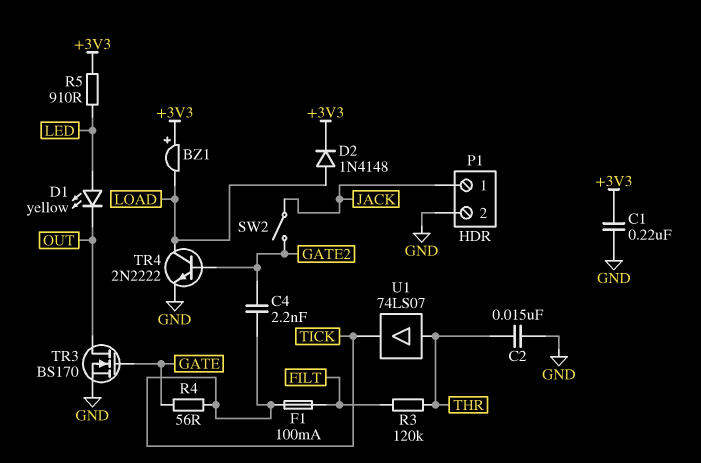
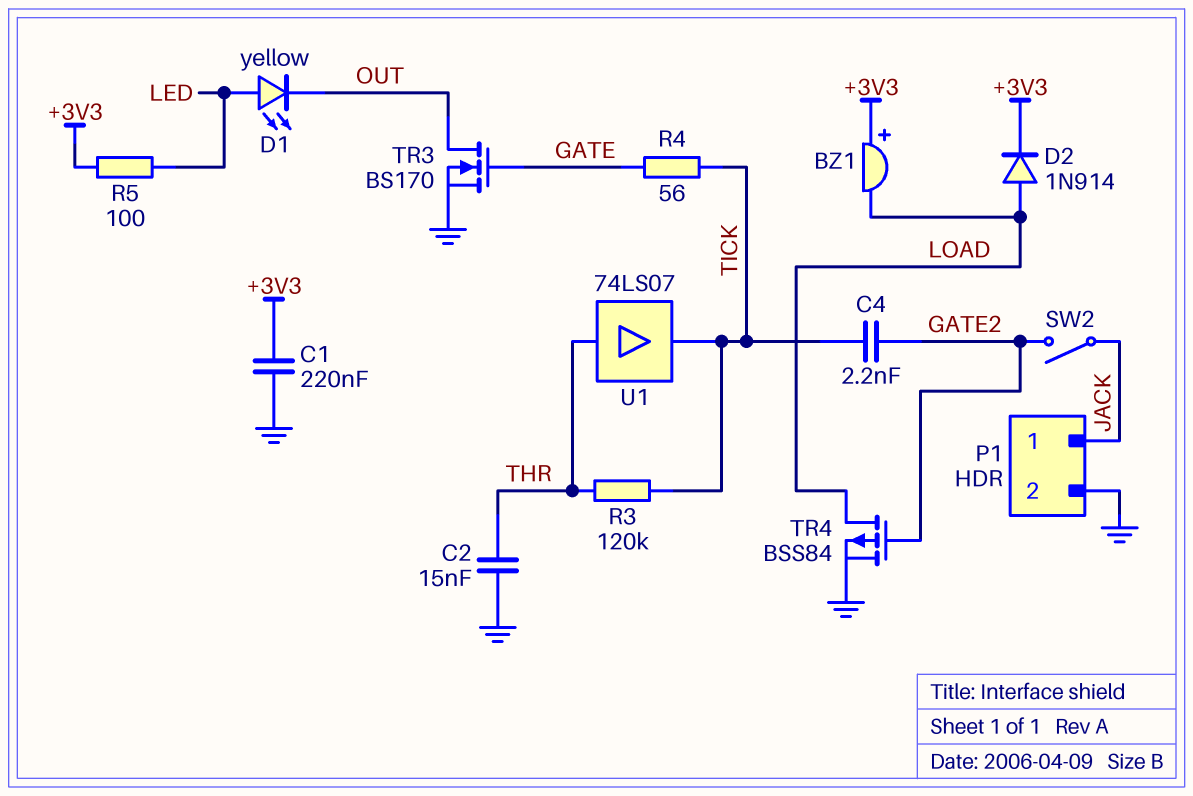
D2: diode 1N4148 (A LOAD, K +3V3) -> diode 1N914 (A LOAD, K +3V3)
F1: 100mA (FILT, TICK) -> none
R3: 120k (FILT, THR) -> 120k (THR, TICK)
R5: 910 (+3V3, LED) -> 100 (+3V3, LED)
TR4: NPN 2N2222 (B GATE2, C LOAD, E GND) -> PMOS BSS84 (G GATE2, D LOAD, S GND)

